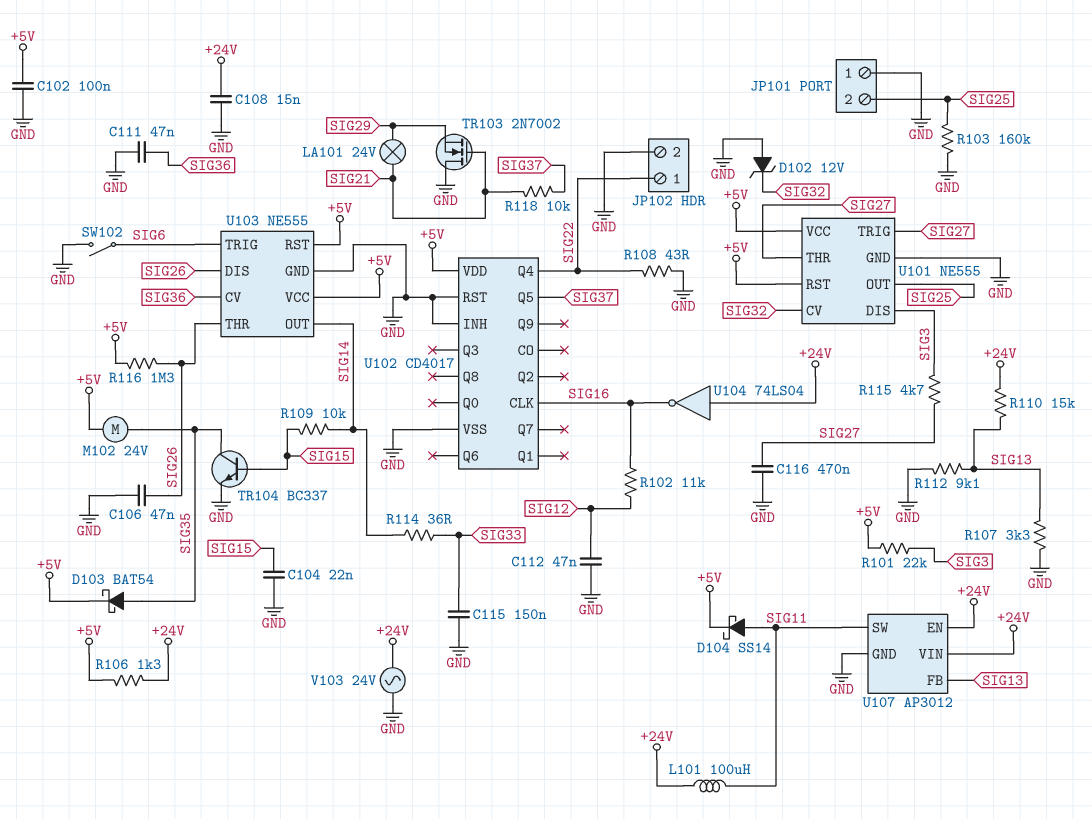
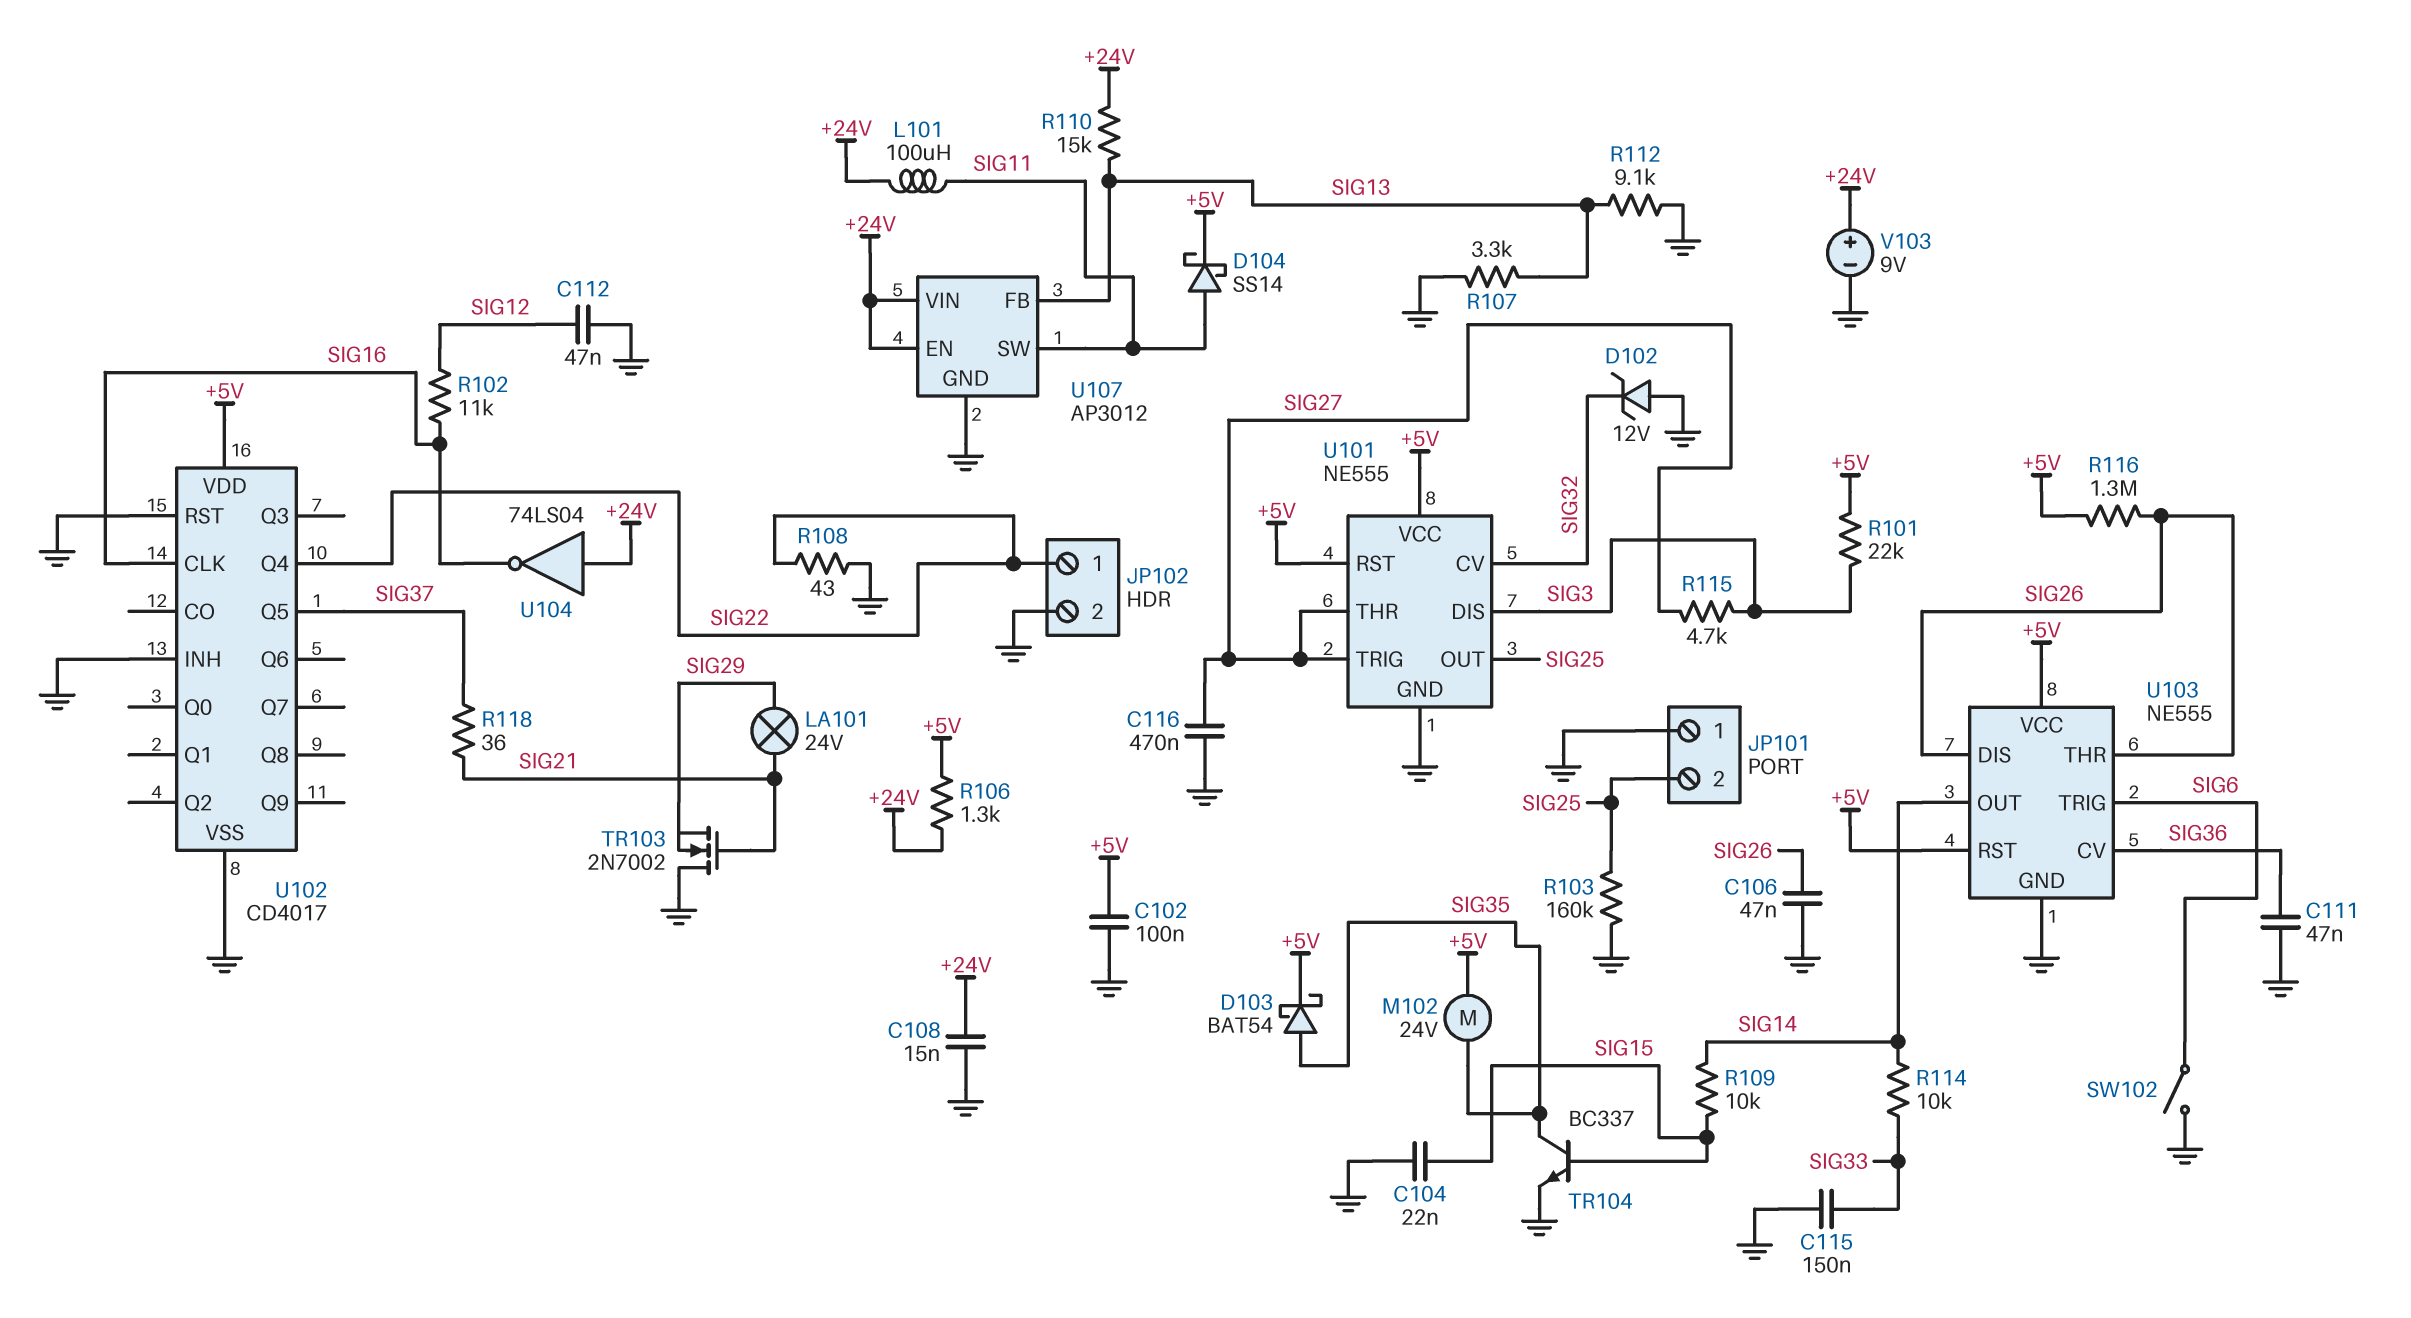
R114: 36 (SIG14, SIG33) -> 10k (SIG14, SIG33)
R118: 10k (SIG21, SIG37) -> 36 (SIG21, SIG37)
V103: AC 24V (+24V, GND) -> 9V (plus +24V, minus GND)

